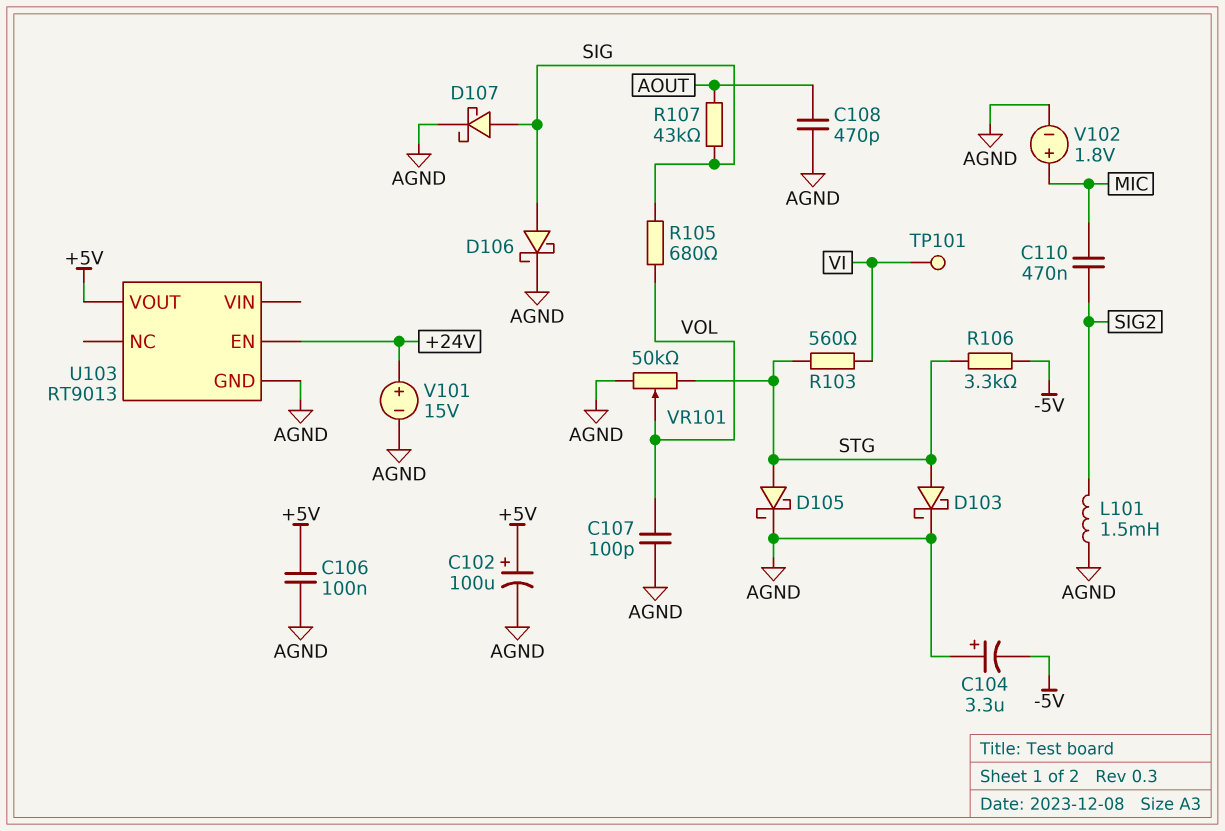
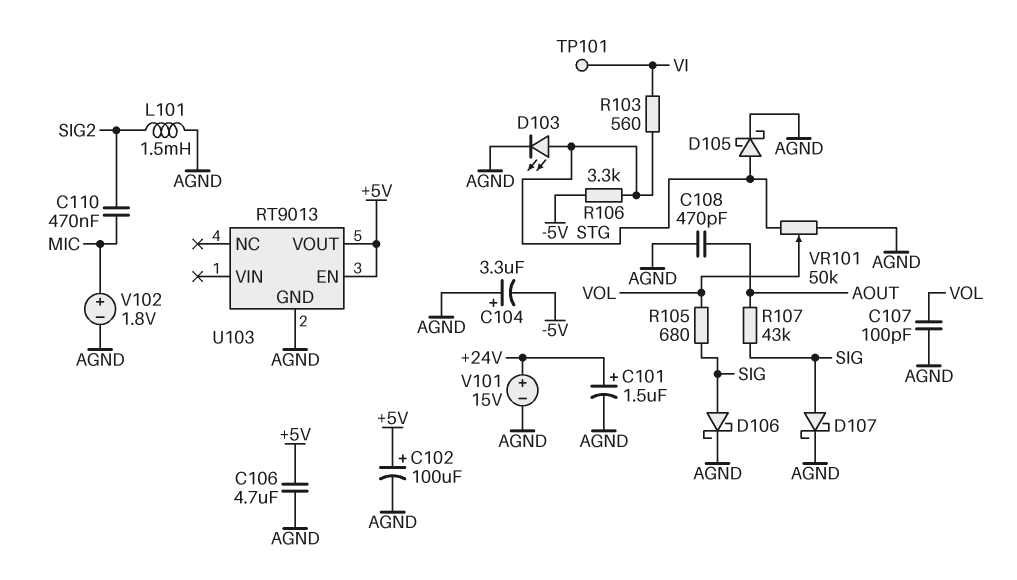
C101: none -> 1.5uF (plus +24V, minus AGND)
C106: 100nF (+5V, AGND) -> 4.7uF (+5V, AGND)
D103: schottky (A STG, K AGND) -> LED (A STG, K AGND)
U103 pin EN: +24V -> +5V

